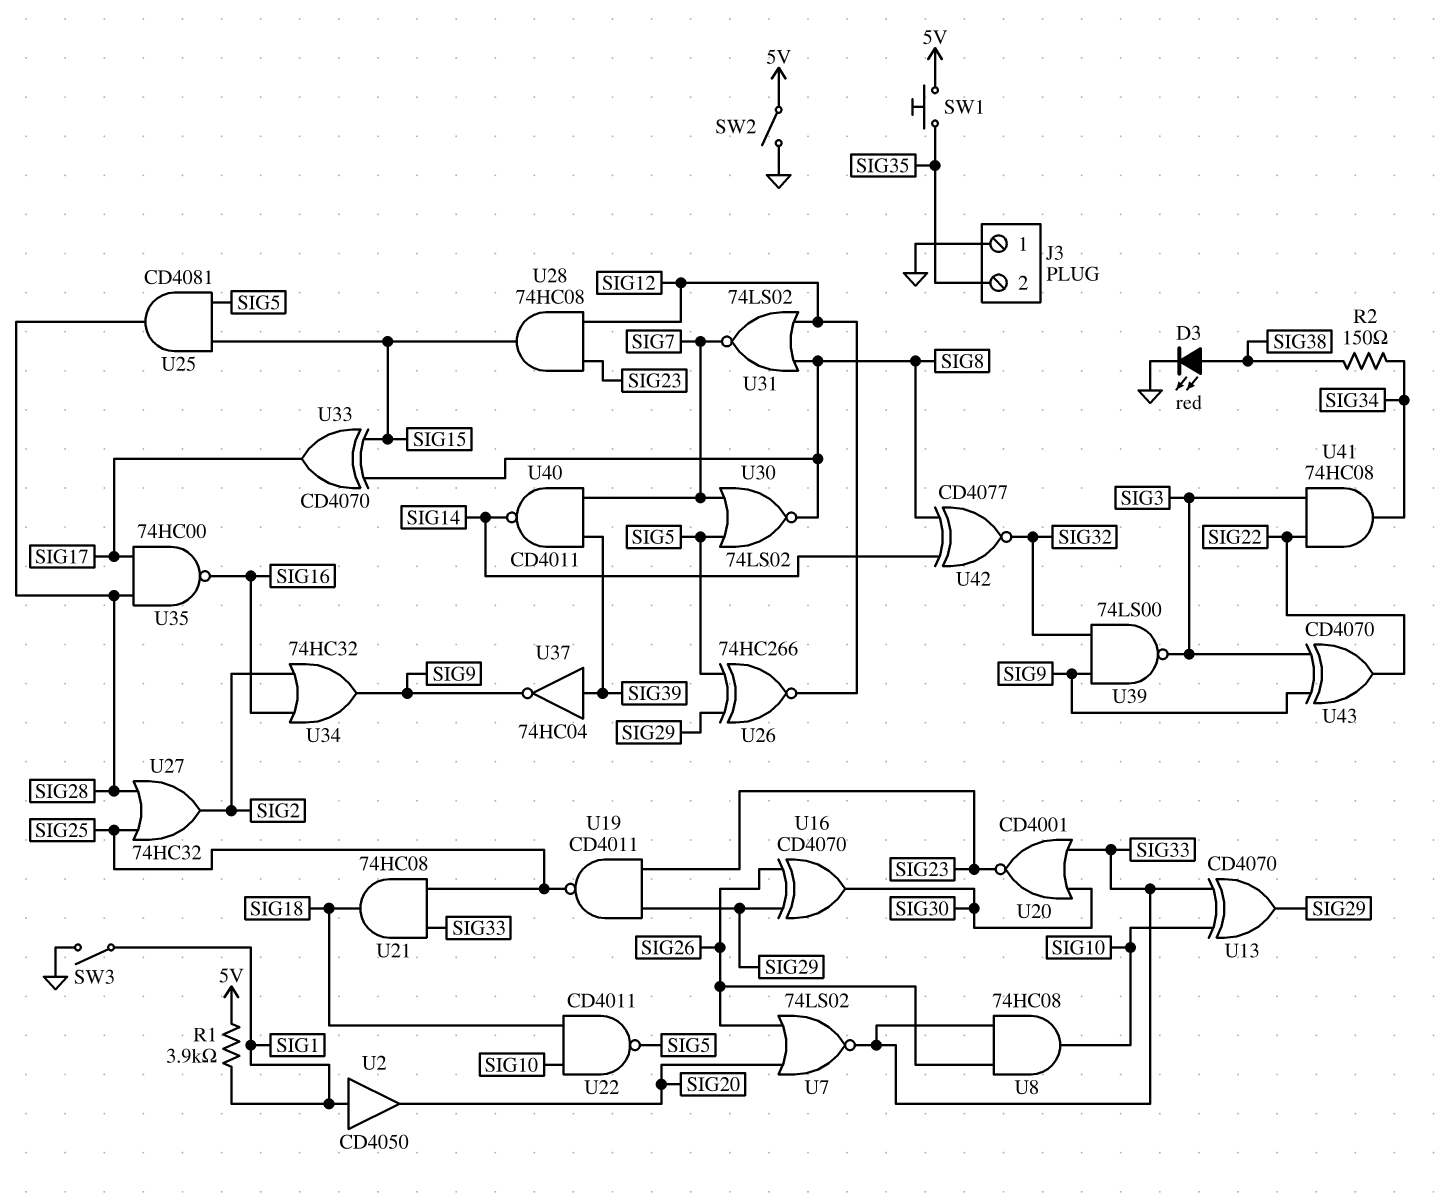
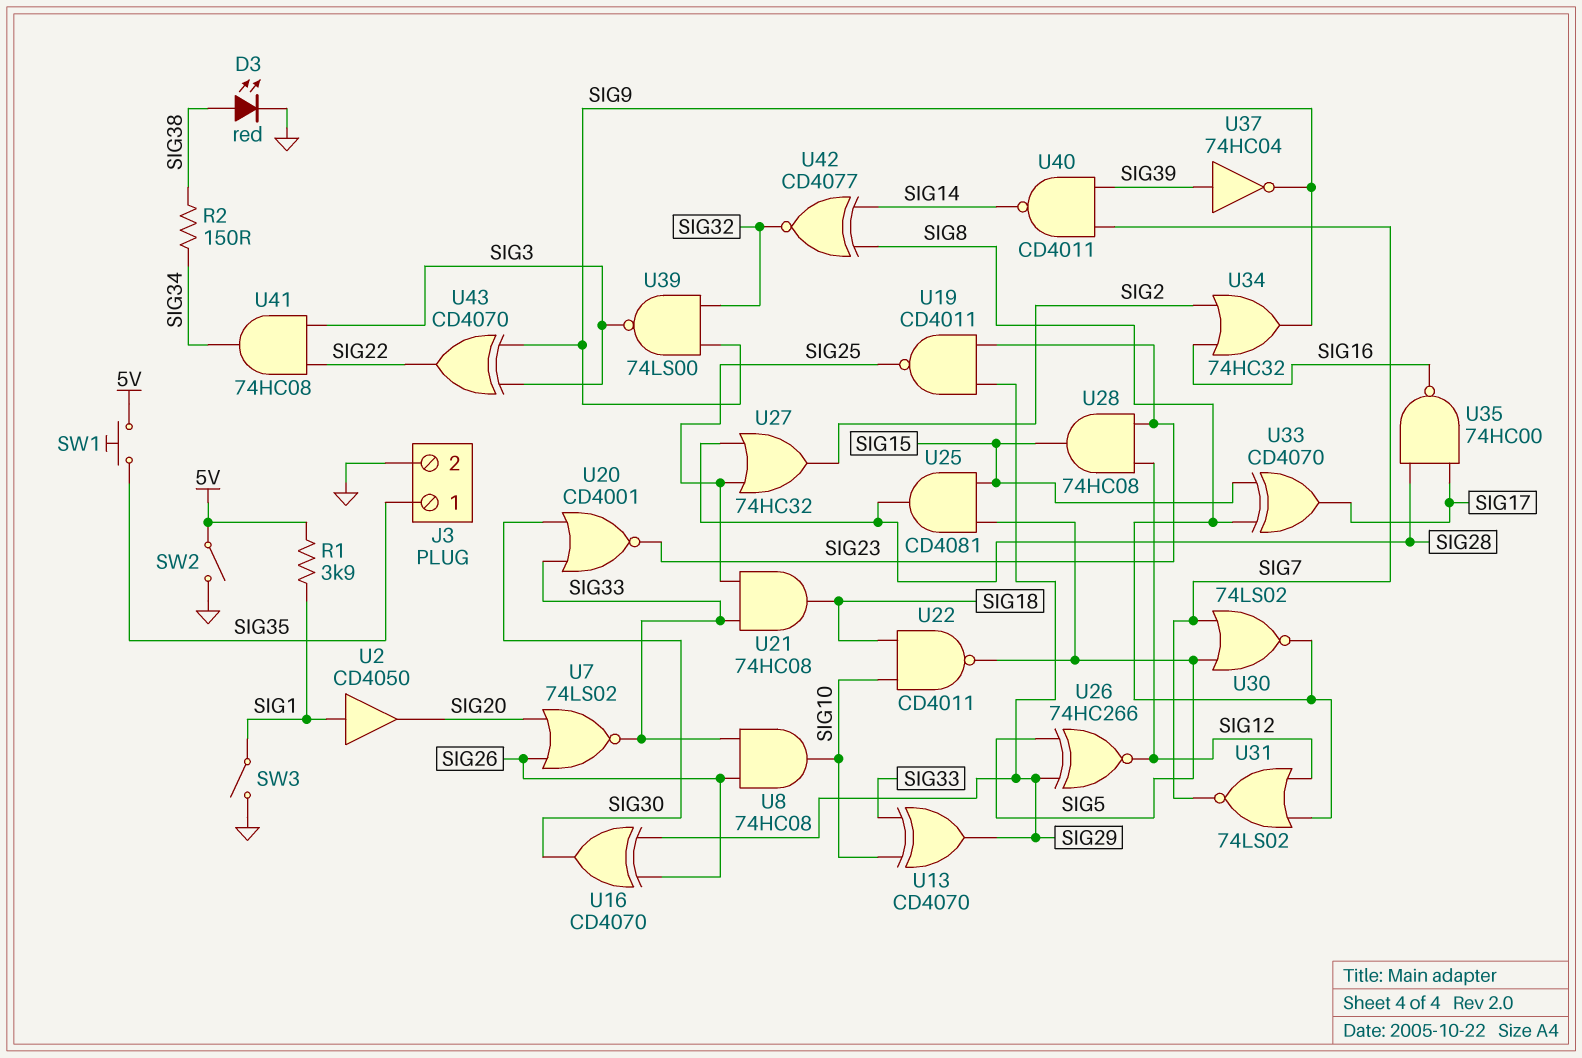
J3 pin 1: GND -> SIG35
J3 pin 2: SIG35 -> GND

